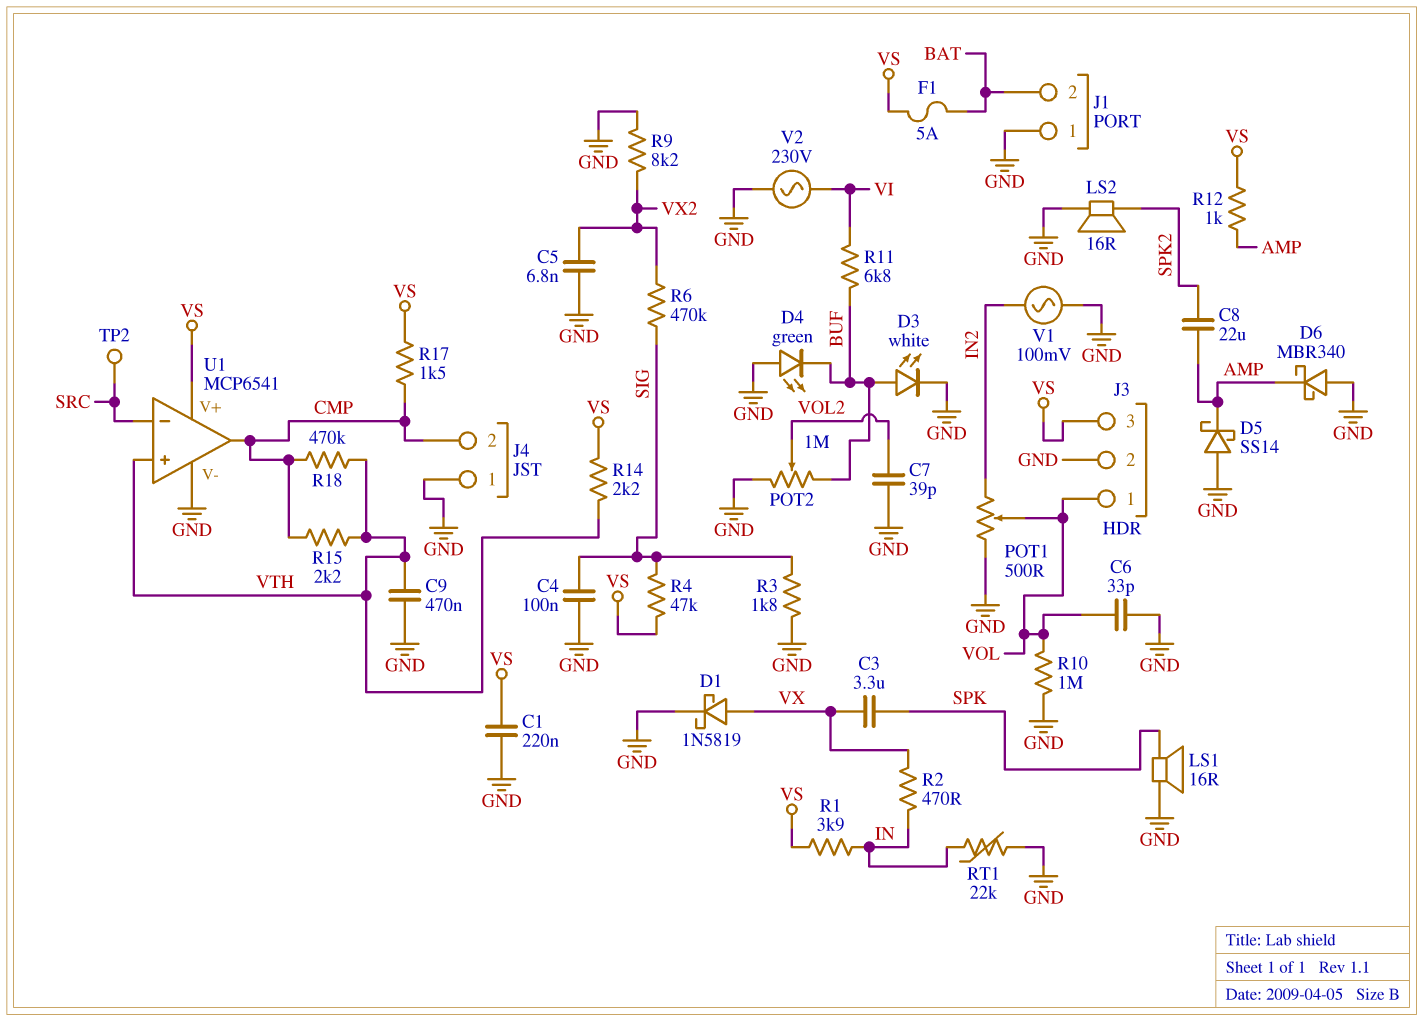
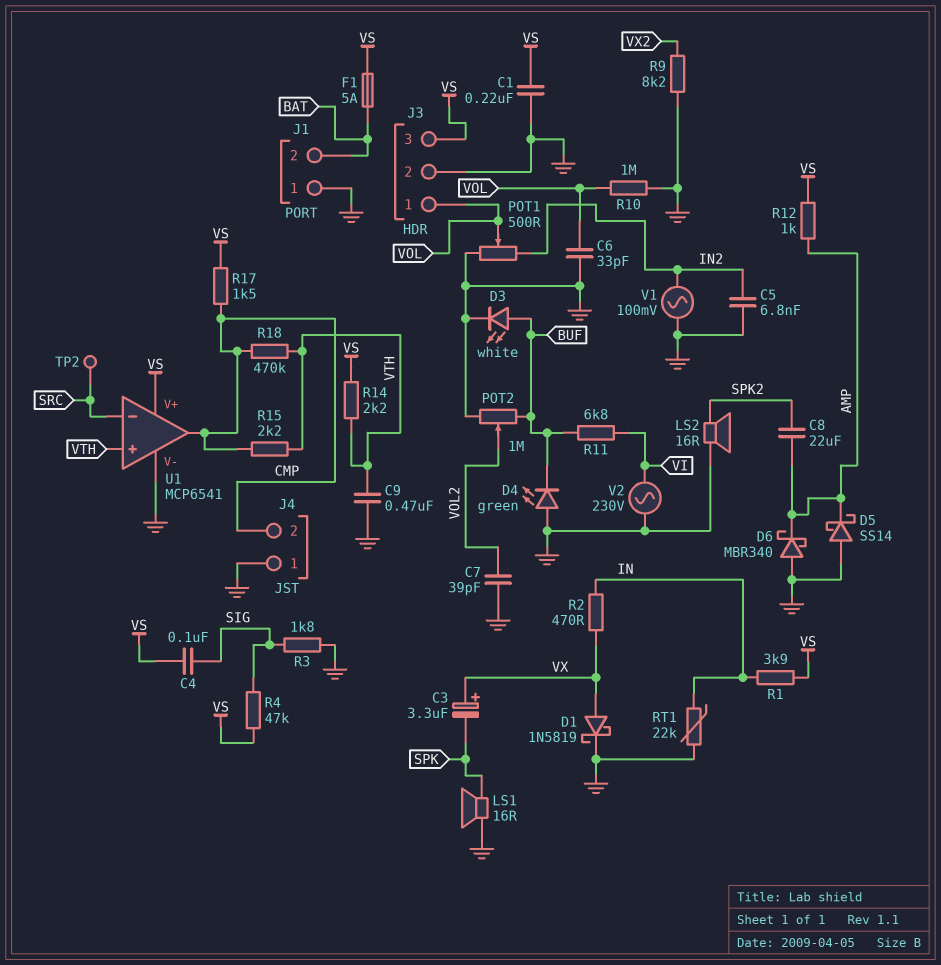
C3: 3.3uF (SPK, VX) -> 3.3uF (plus VX, minus SPK)
C4: 100nF (GND, SIG) -> 100nF (SIG, VS)
C5: 6.8nF (GND, VX2) -> 6.8nF (GND, IN2)
R6: 470k (SIG, VX2) -> none

